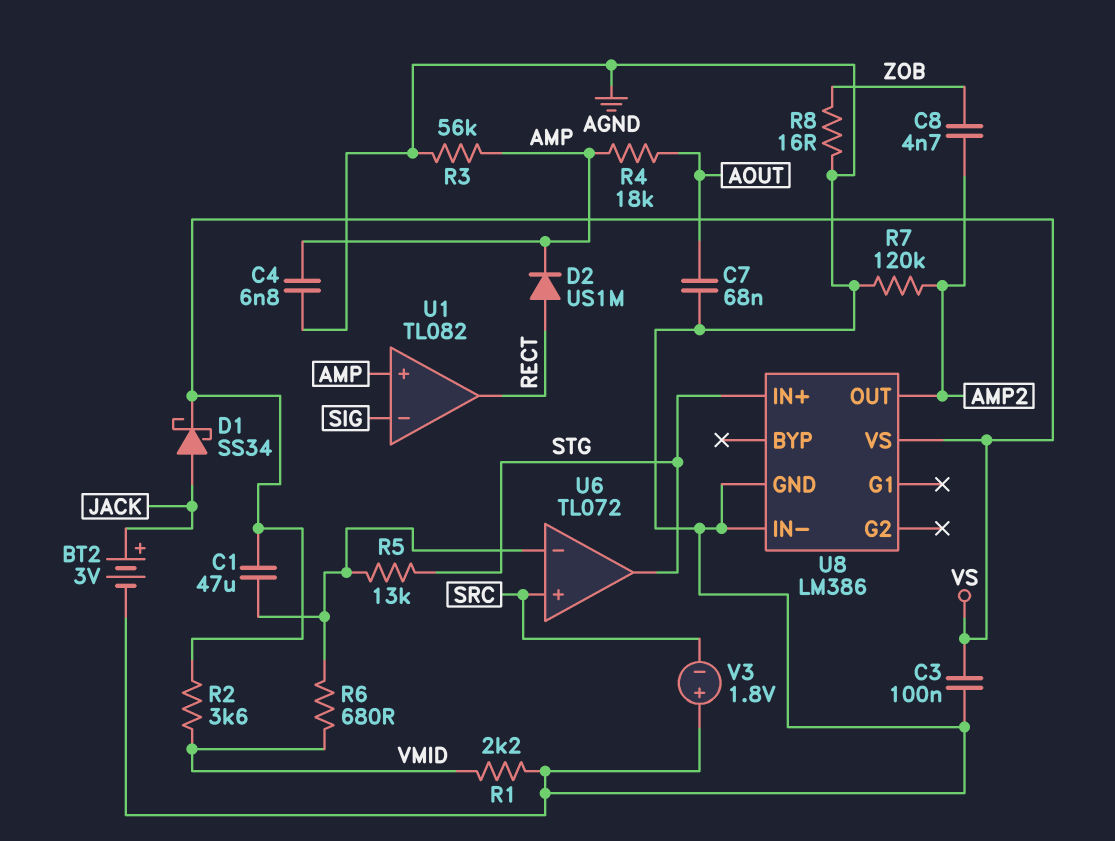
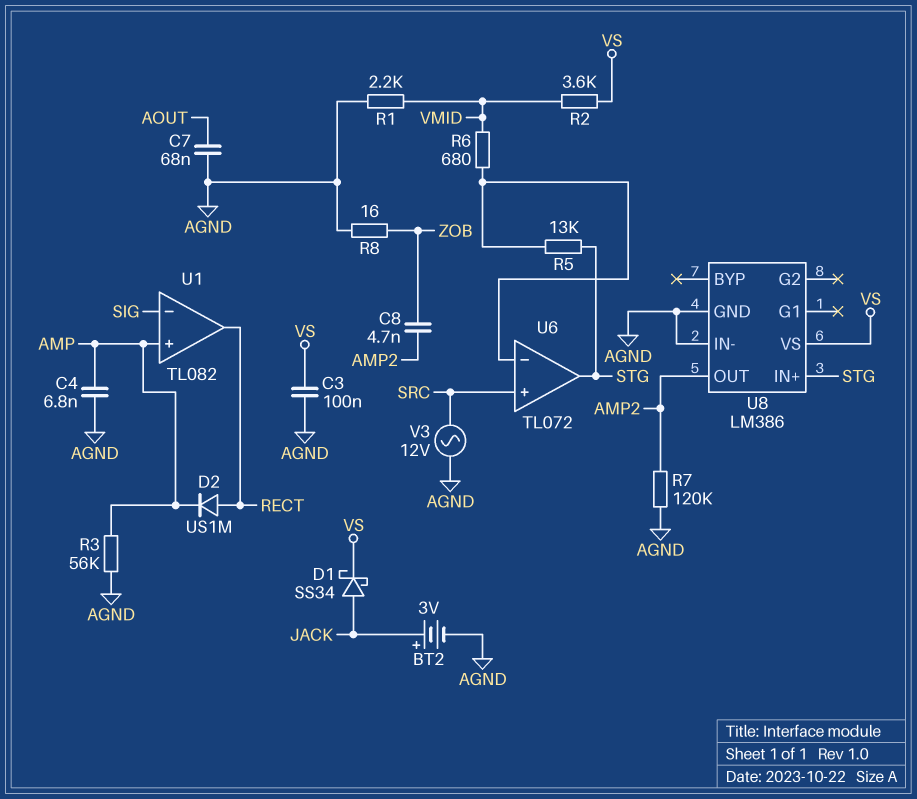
C1: 47uF (U6/in-, VS) -> none
R4: 18k (AMP, AOUT) -> none
V3: 1.8V (plus AGND, minus SRC) -> AC 12V (AGND, SRC)

